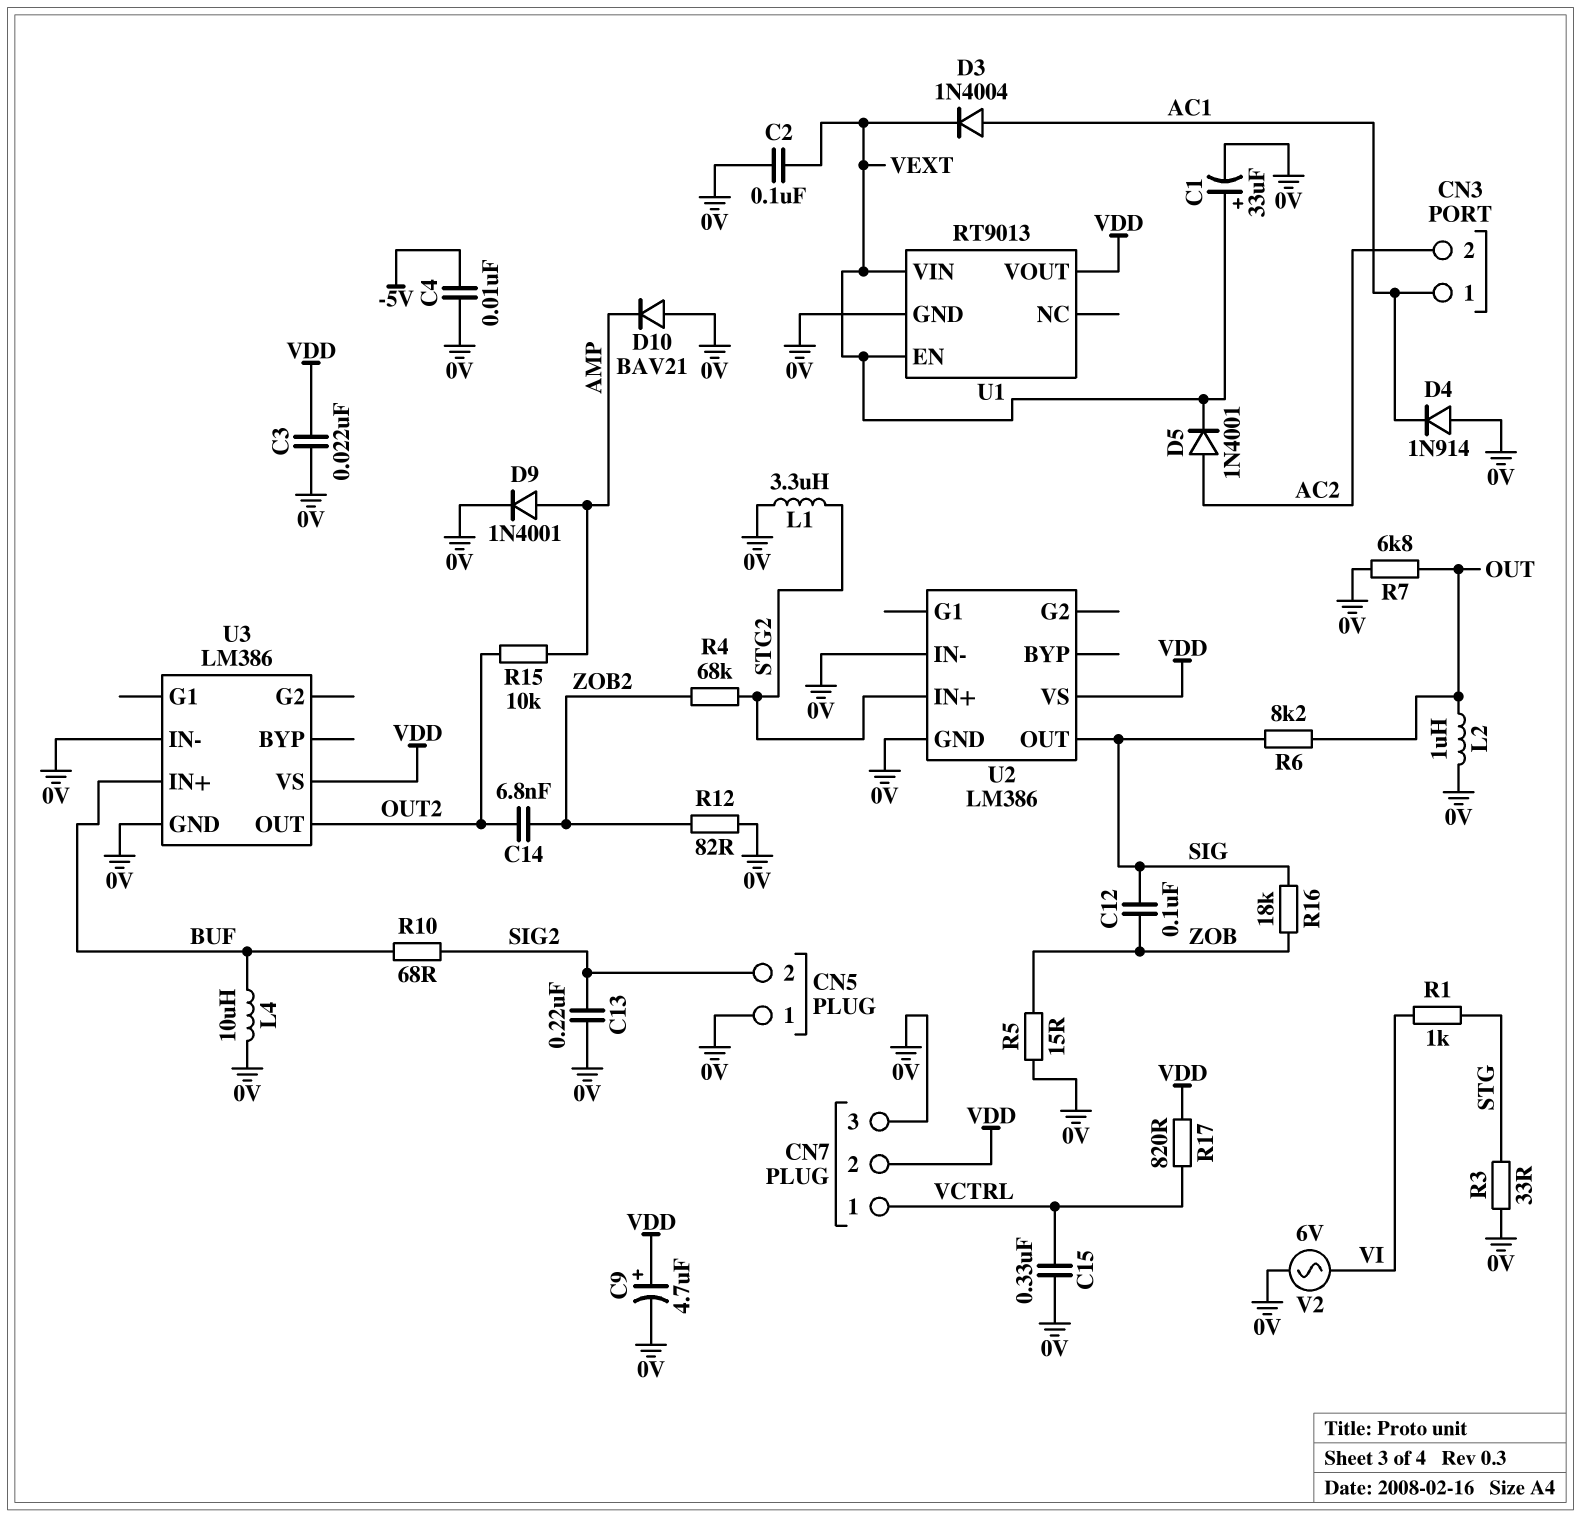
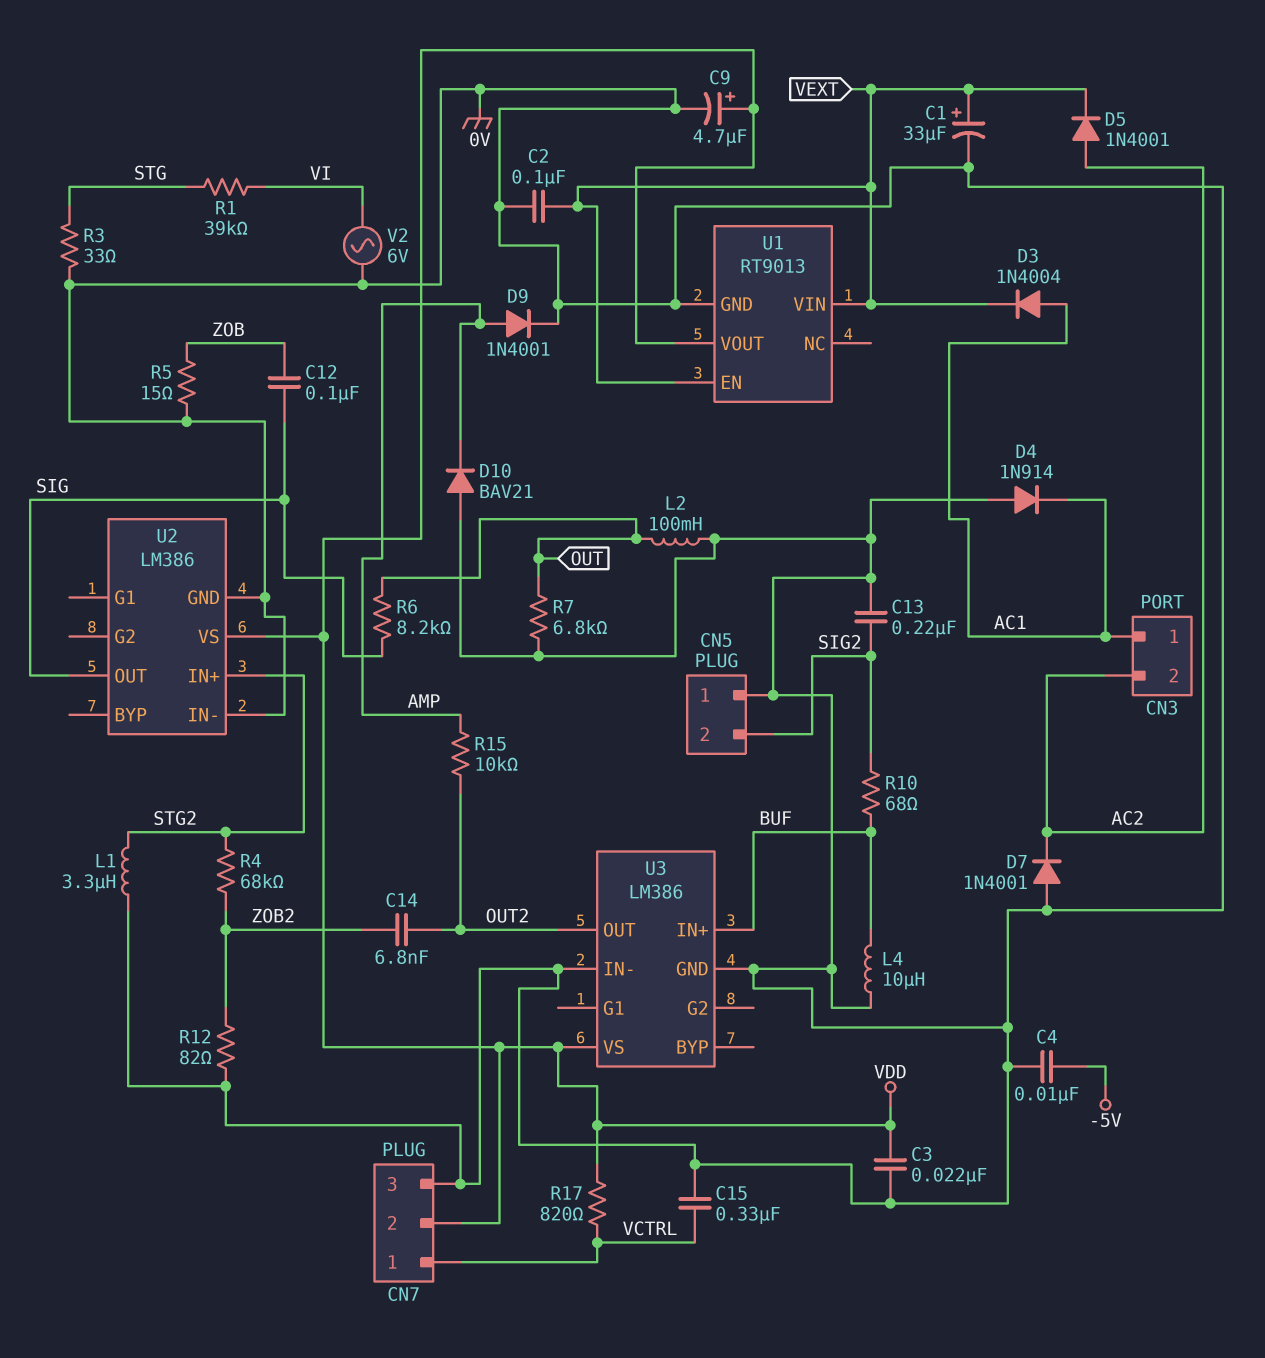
D7: none -> diode 1N4001 (A 0V, K AC2)
L2: 1uH (0V, OUT) -> 100mH (0V, OUT)
R1: 1k (STG, VI) -> 39k (STG, VI)
R16: 18k (SIG, ZOB) -> none

